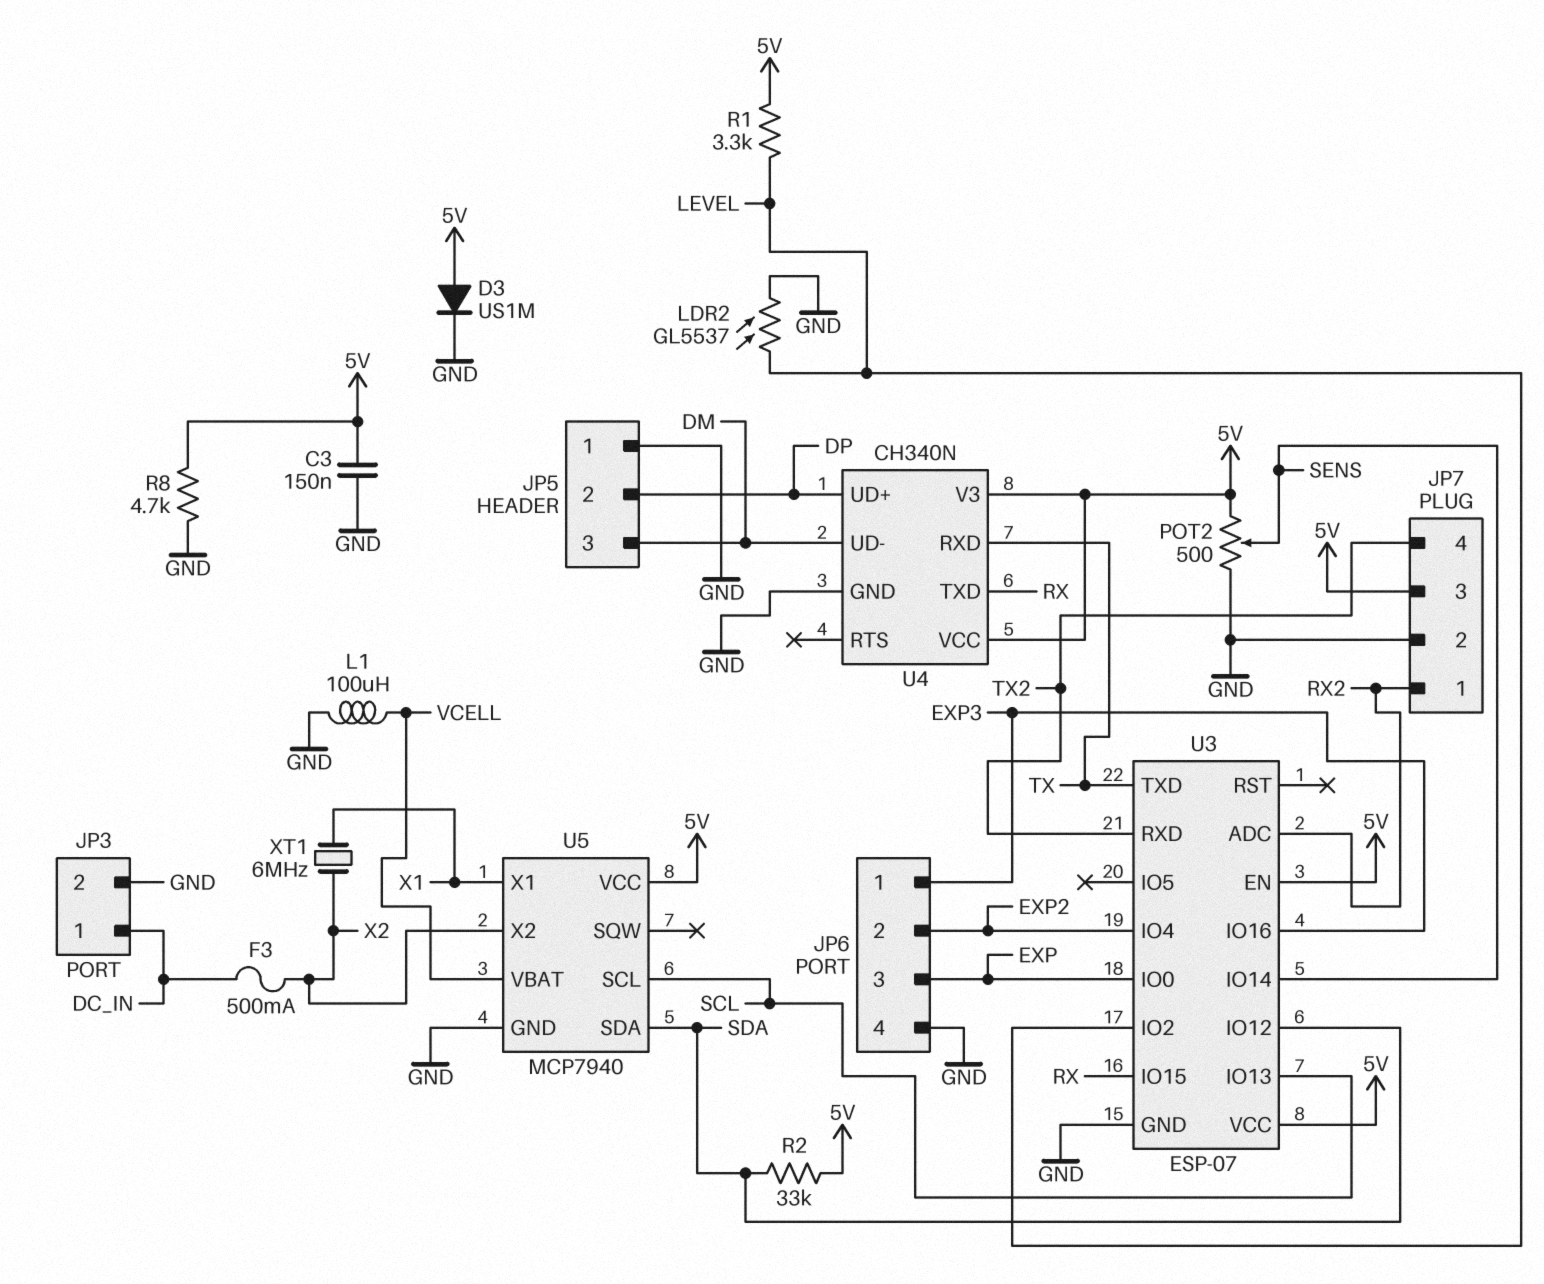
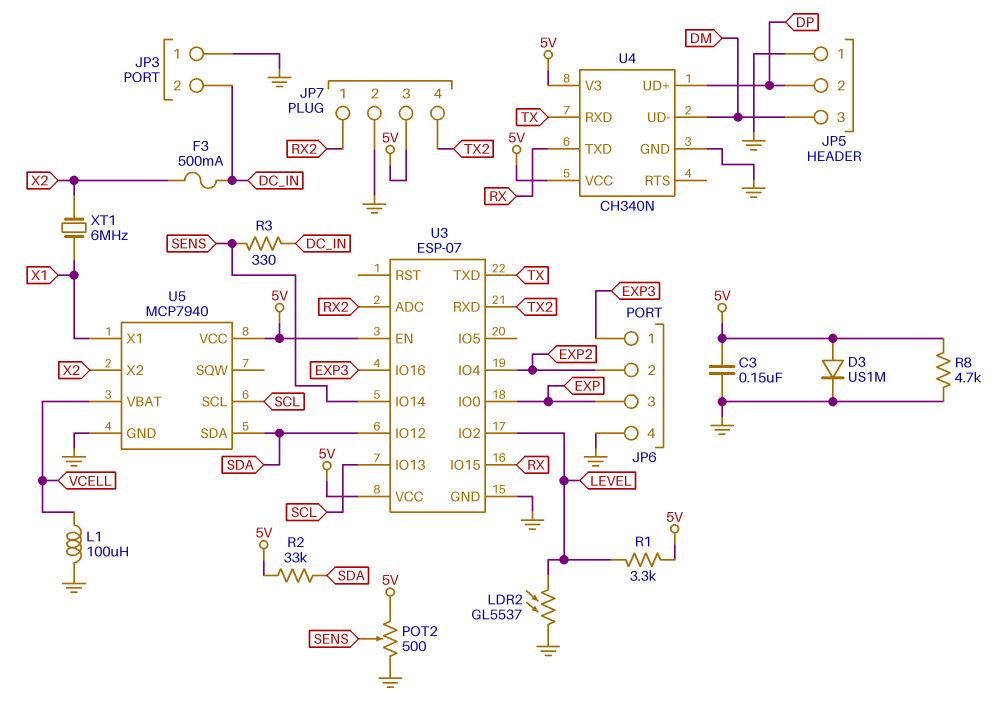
JP3 pin 1: DC_IN -> GND
JP3 pin 2: GND -> DC_IN
R3: none -> 330 (DC_IN, SENS)

